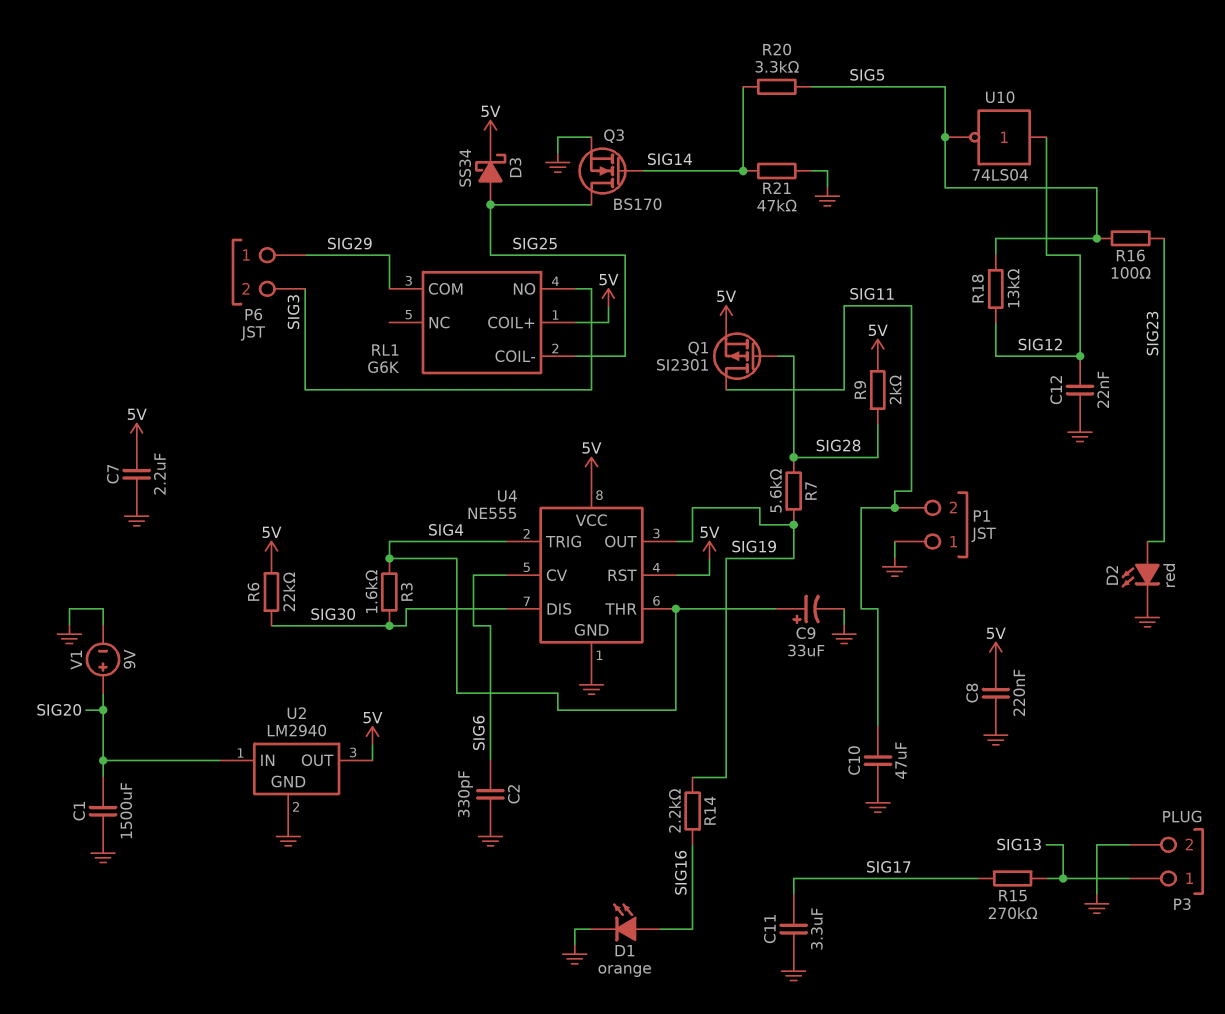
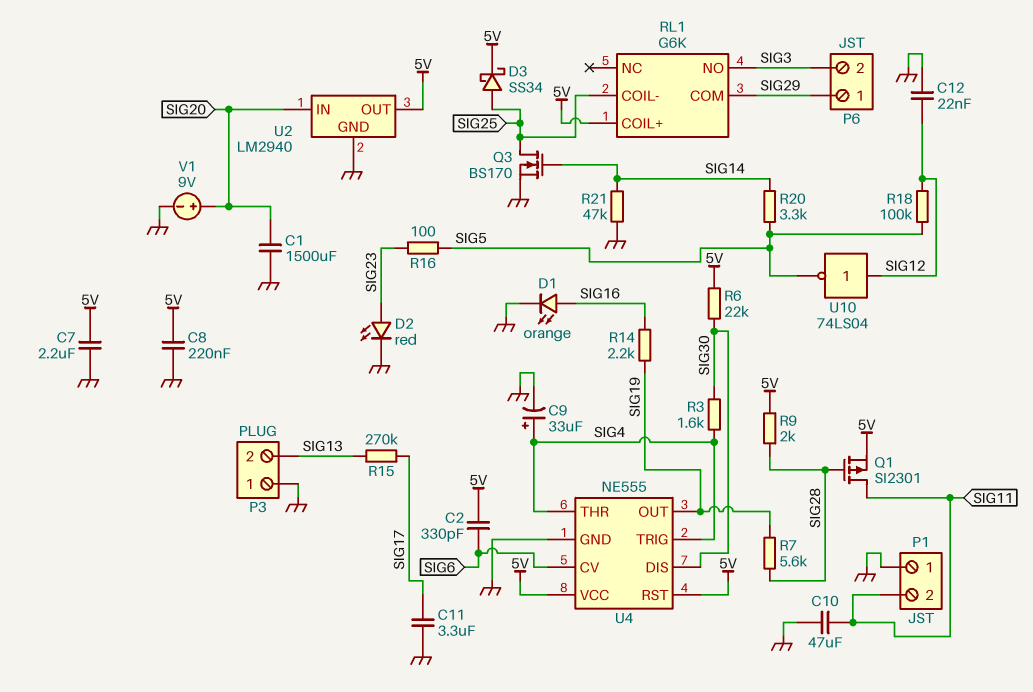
C2: 330pF (GND, SIG6) -> 330pF (5V, SIG6)
P3 pin 1: SIG13 -> GND
P3 pin 2: GND -> SIG13
R18: 13k (SIG5, SIG12) -> 100k (SIG5, SIG12)

